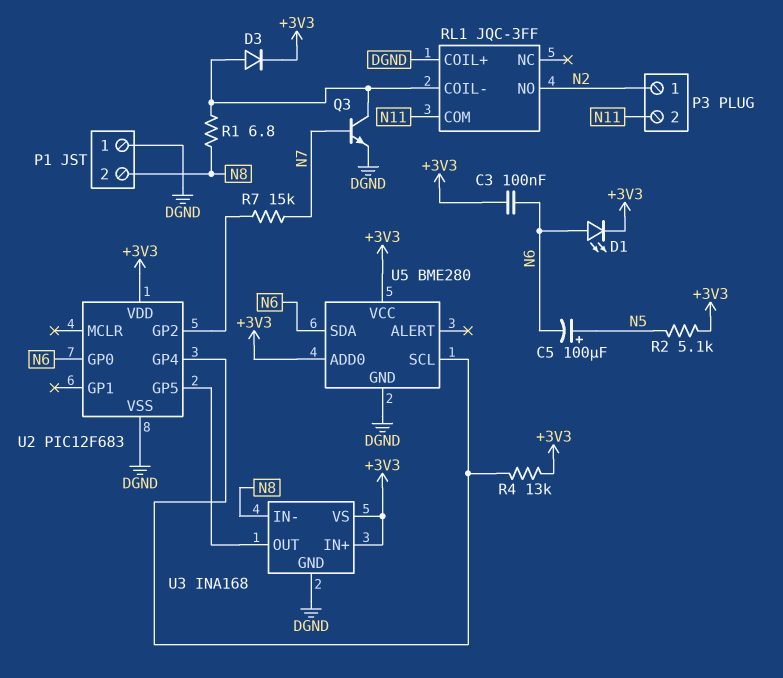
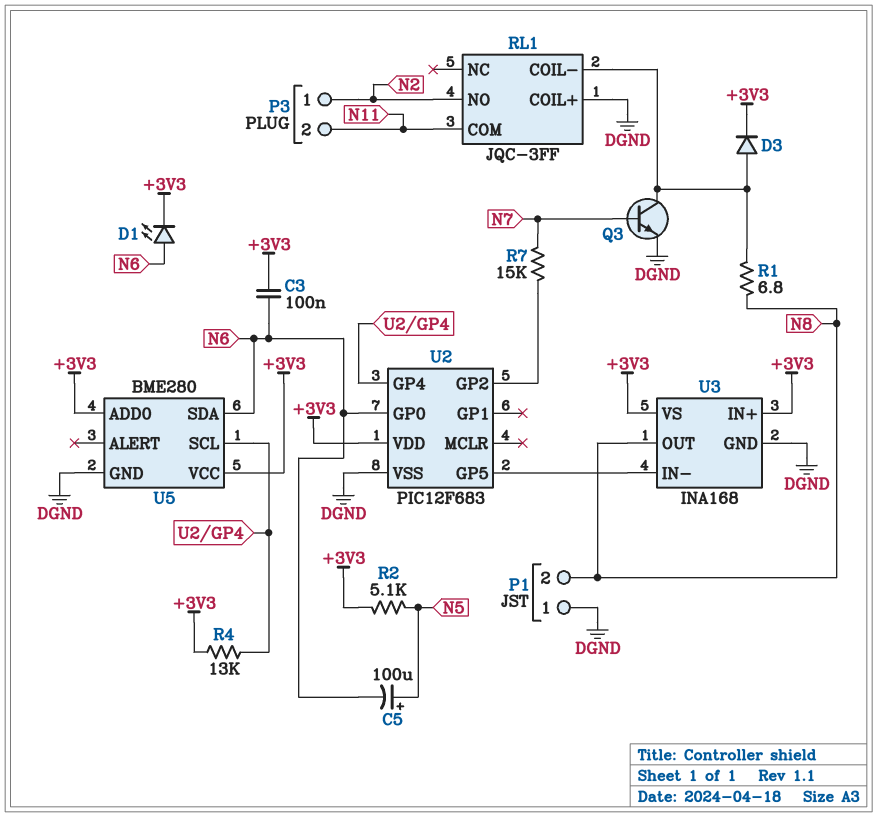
U3 pin IN-: N8 -> U2/GP5
U3 pin OUT: U2/GP5 -> N8

